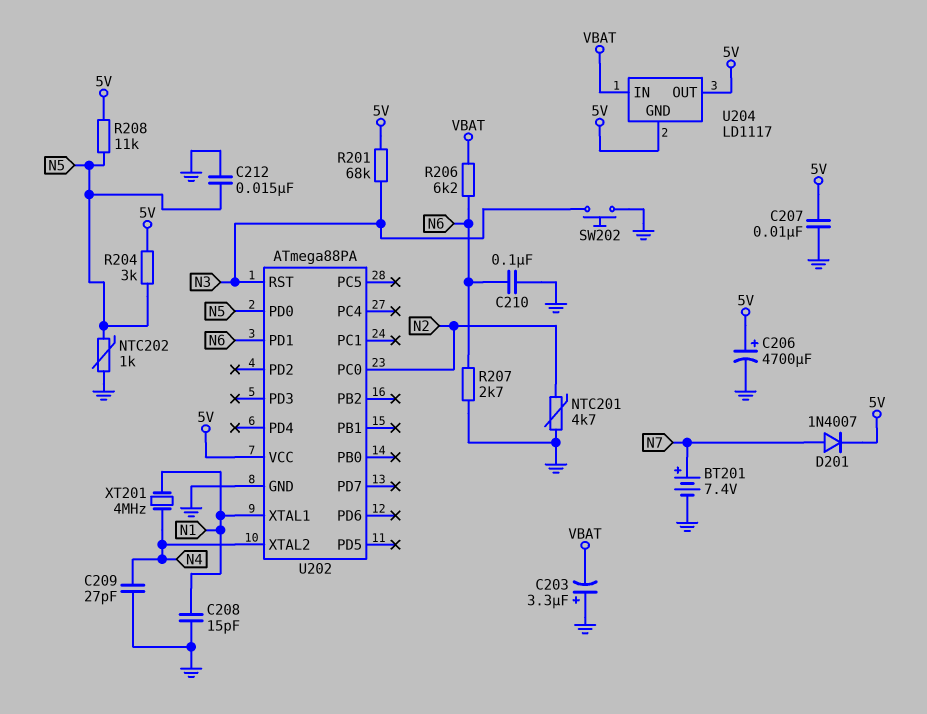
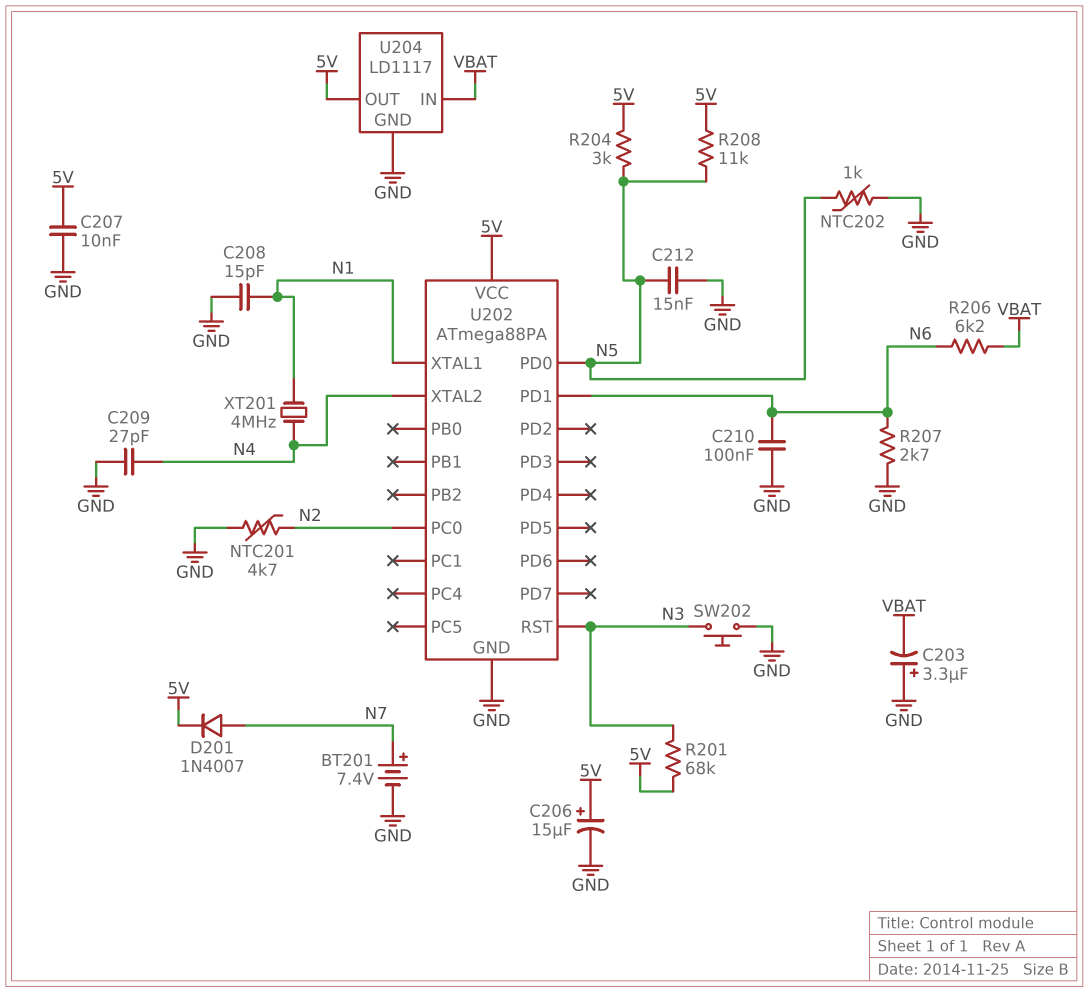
C206: 4700uF (plus 5V, minus GND) -> 15uF (plus 5V, minus GND)
U204 pin GND: 5V -> GND

